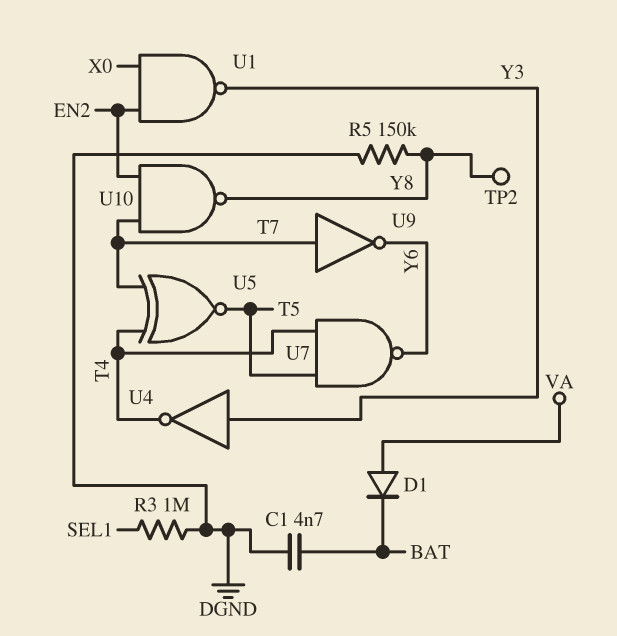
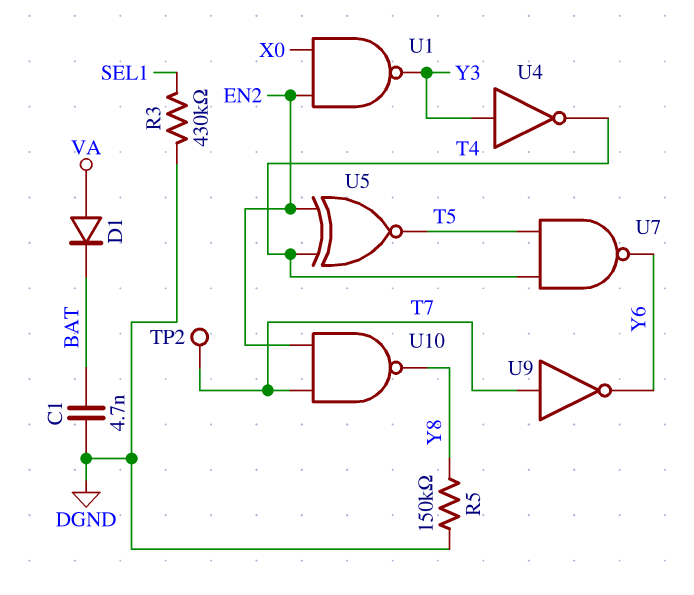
R3: 1M (DGND, SEL1) -> 430k (DGND, SEL1)
TP2: test point (Y8) -> test point (T7)
U5: XNOR (in T4, in T7, out T5) -> XNOR (in EN2, in T4, out T5)

